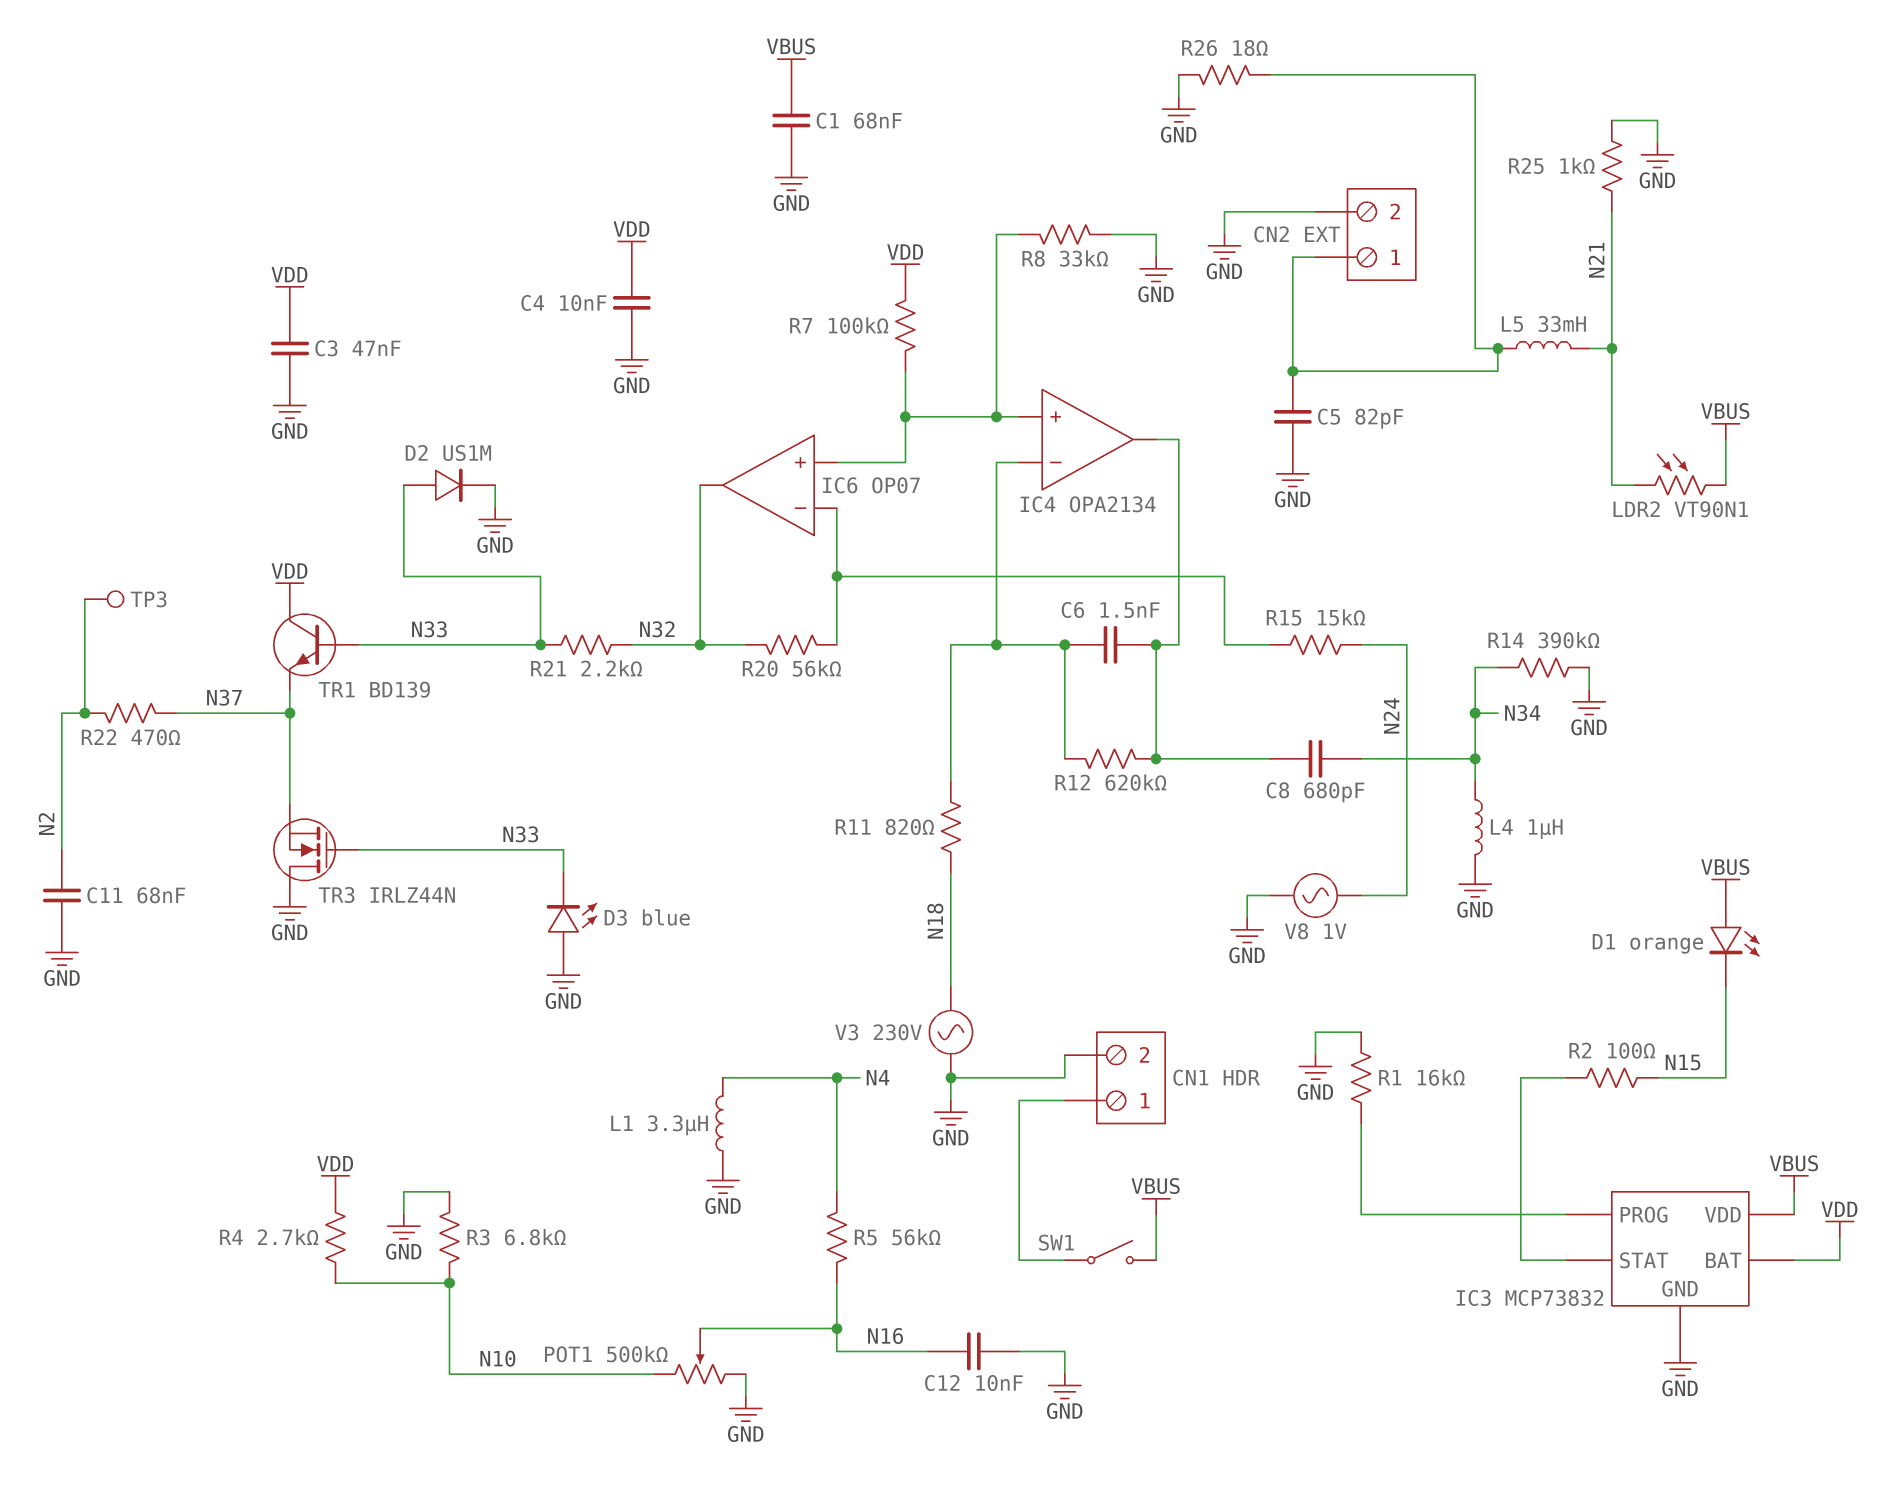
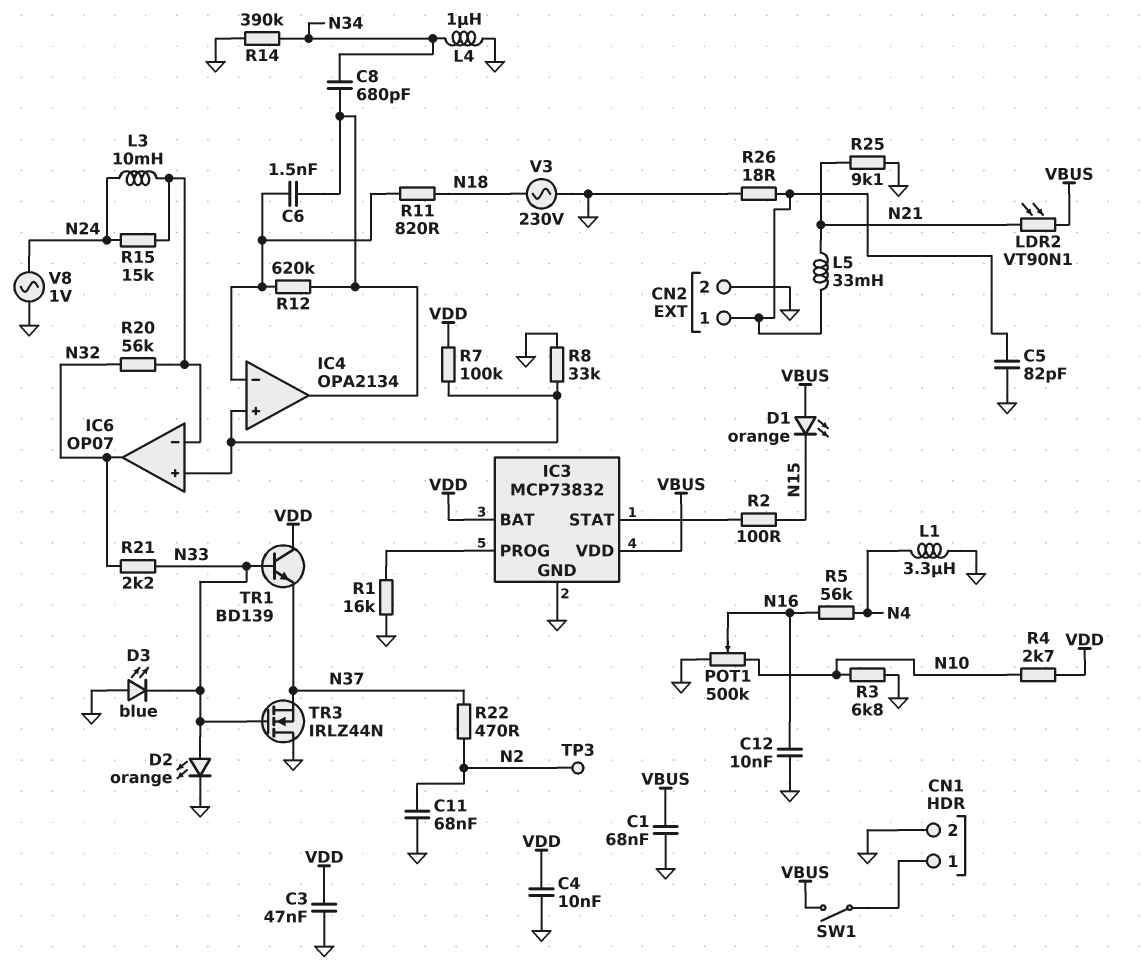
D2: diode US1M (A N33, K GND) -> LED orange (A N33, K GND)
L3: none -> 10mH (IC6/in-, N24)
R25: 1k (GND, N21) -> 9.1k (GND, N21)

